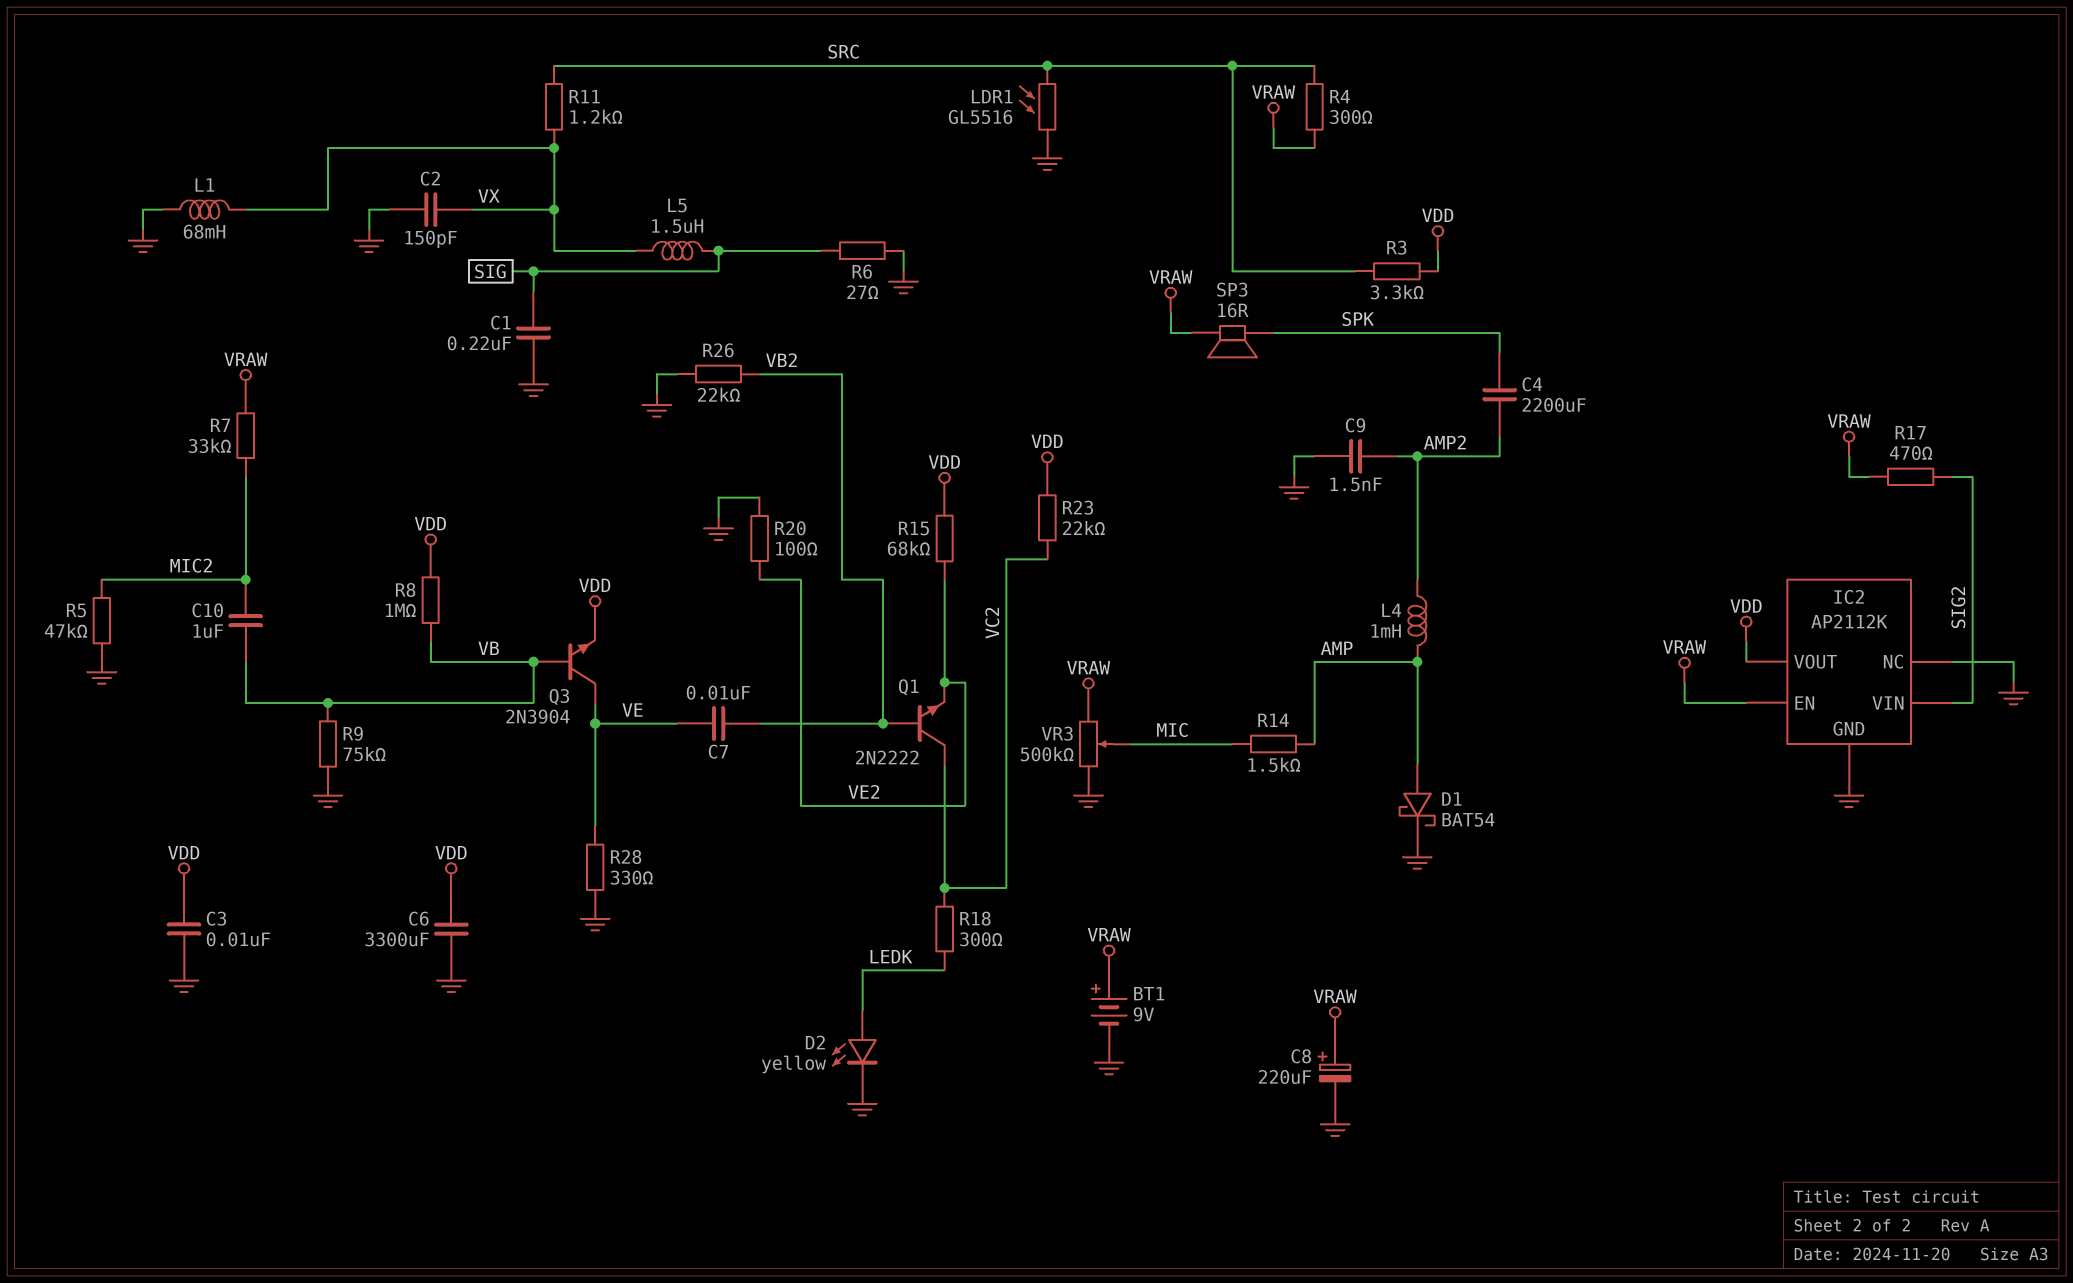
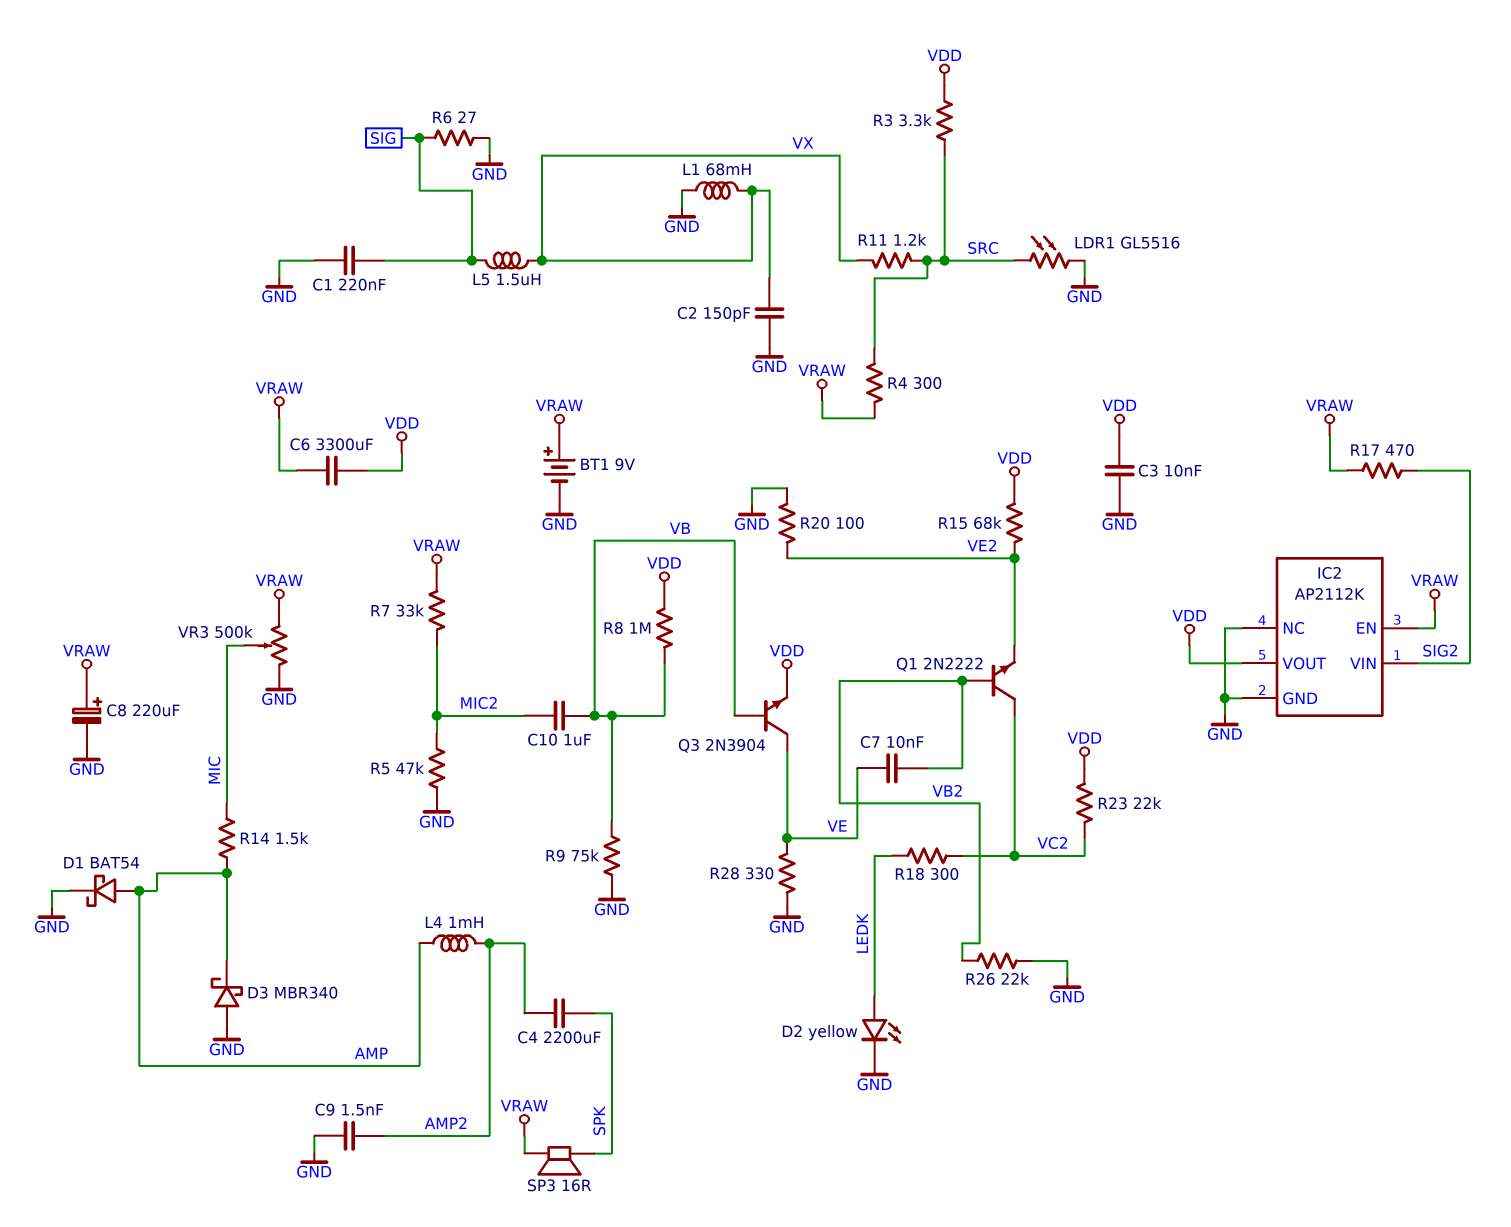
C6: 3300uF (GND, VDD) -> 3300uF (VDD, VRAW)
D3: none -> schottky MBR340 (A GND, K AMP)

